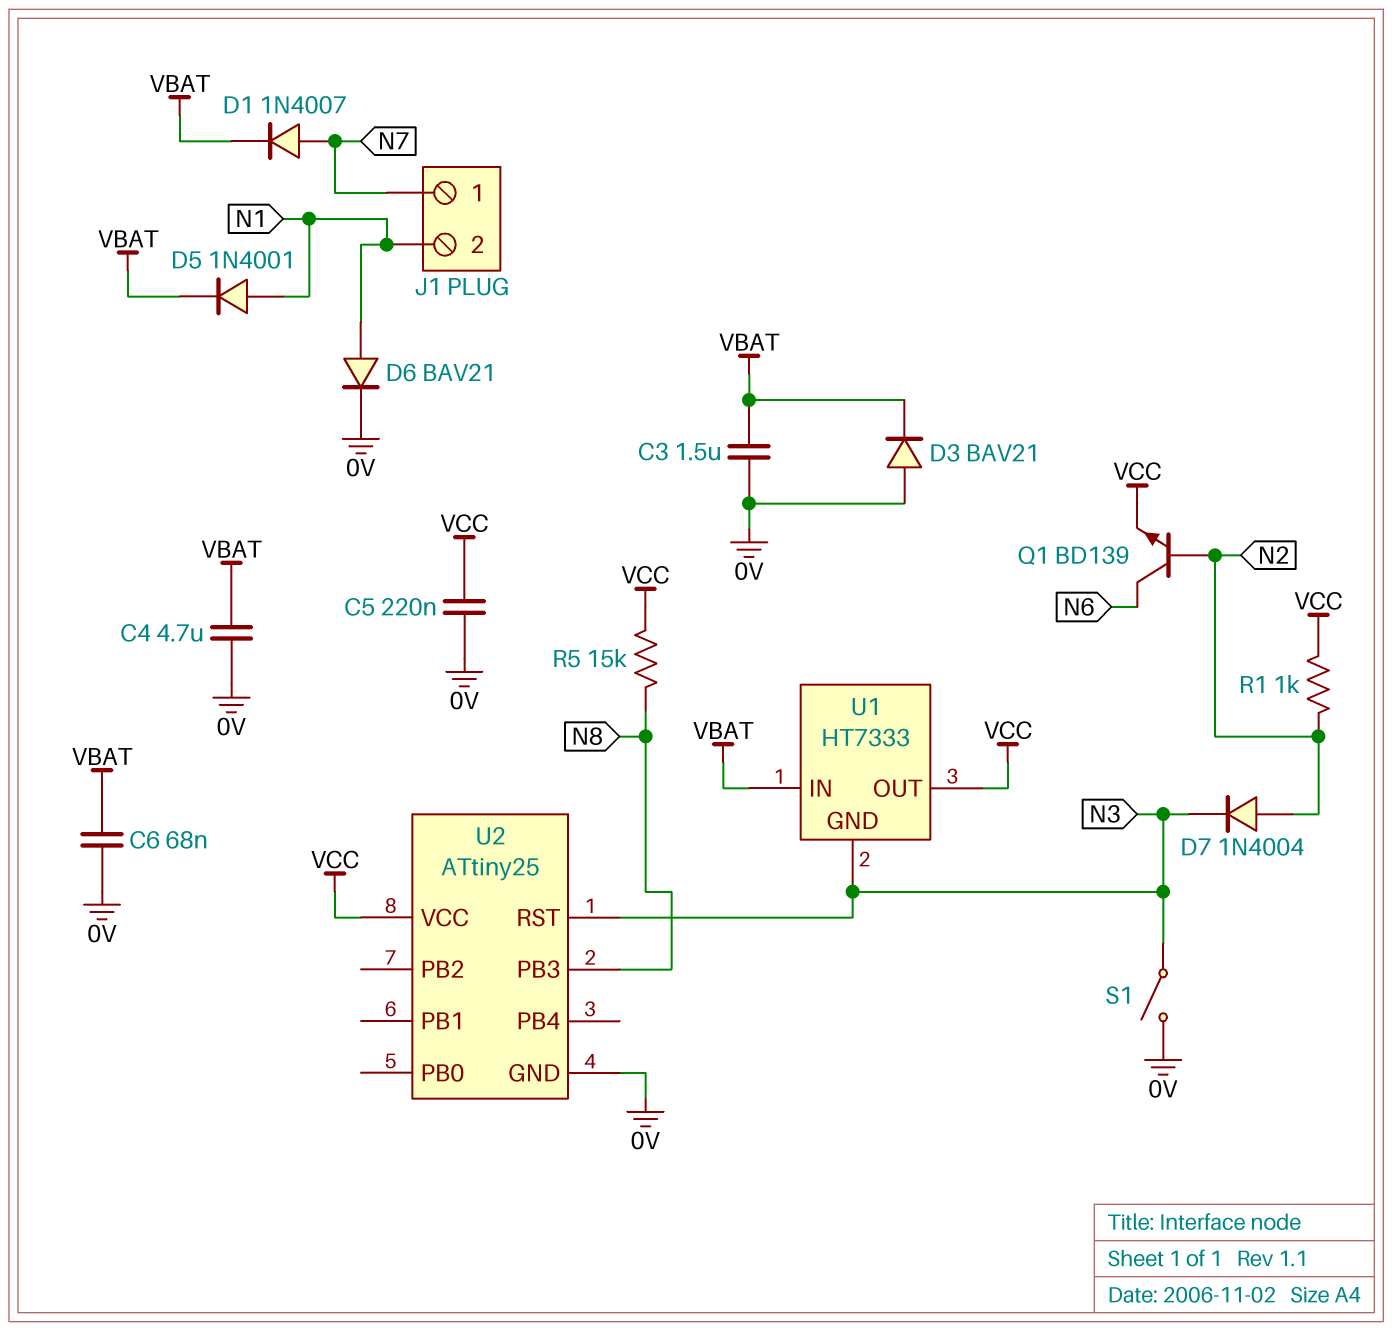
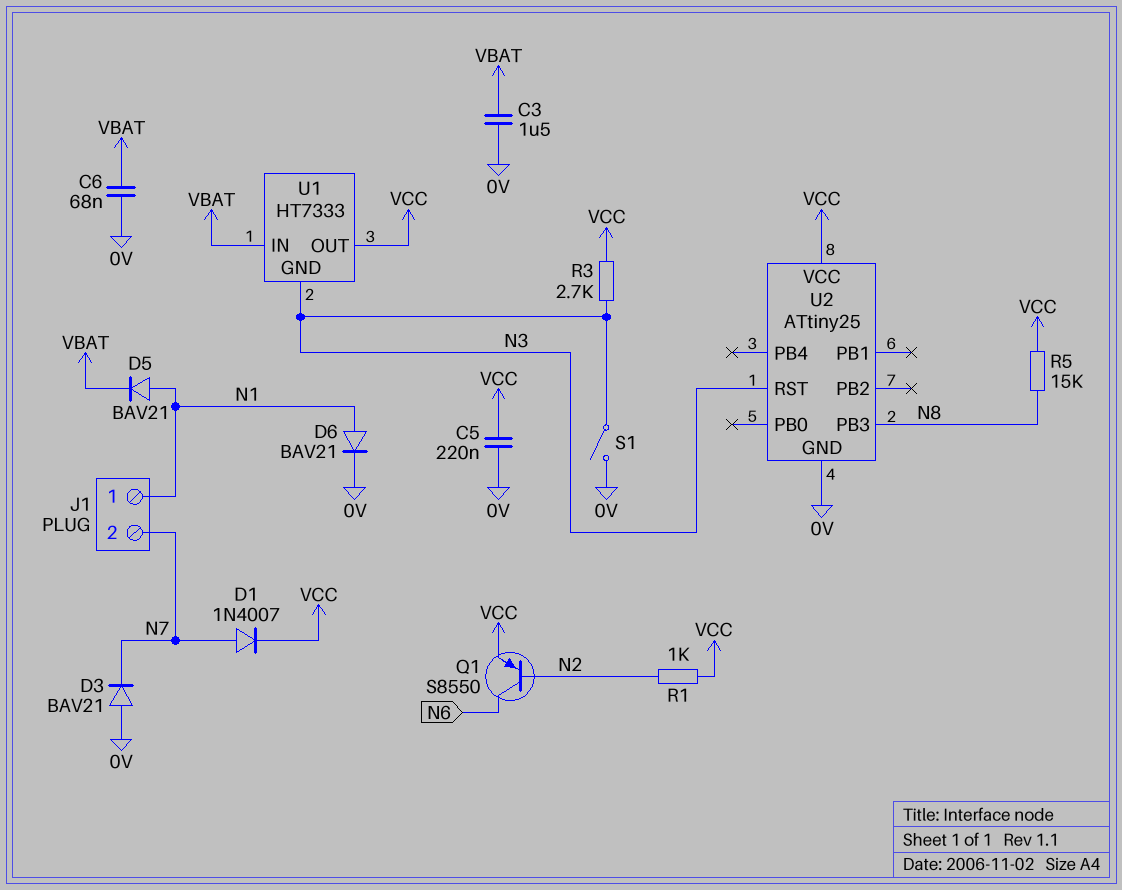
C4: 4.7uF (0V, VBAT) -> none
D1: diode 1N4007 (A N7, K VBAT) -> diode 1N4007 (A N7, K VCC)
D3: diode BAV21 (A 0V, K VBAT) -> diode BAV21 (A 0V, K N7)
D5: diode 1N4001 (A N1, K VBAT) -> diode BAV21 (A N1, K VBAT)
D7: diode 1N4004 (A N2, K N3) -> none
J1 pin 1: N7 -> N1
J1 pin 2: N1 -> N7
Q1: NPN BD139 (B N2, C N6, E VCC) -> PNP S8550 (B N2, C N6, E VCC)
R3: none -> 2.7k (N3, VCC)

